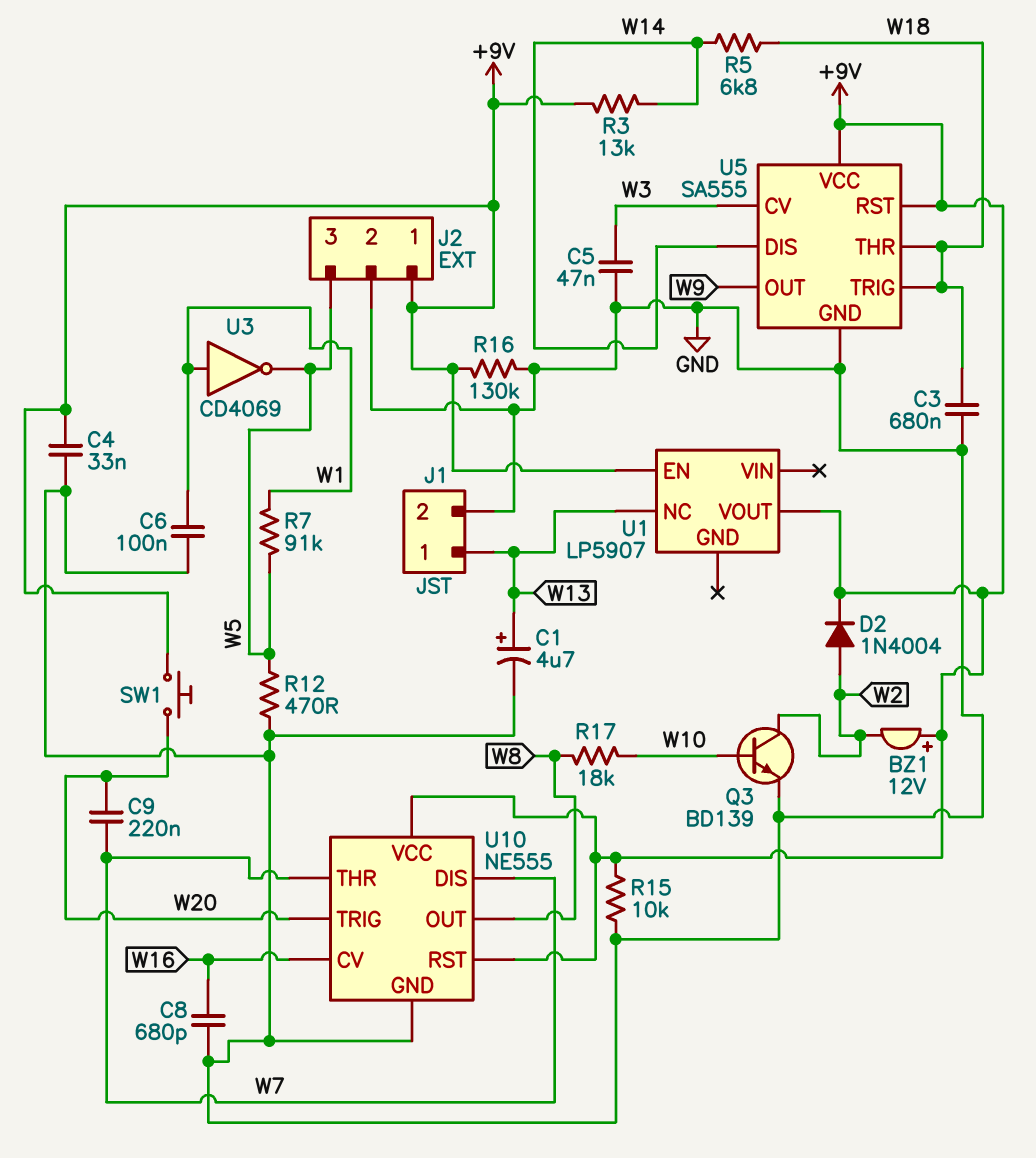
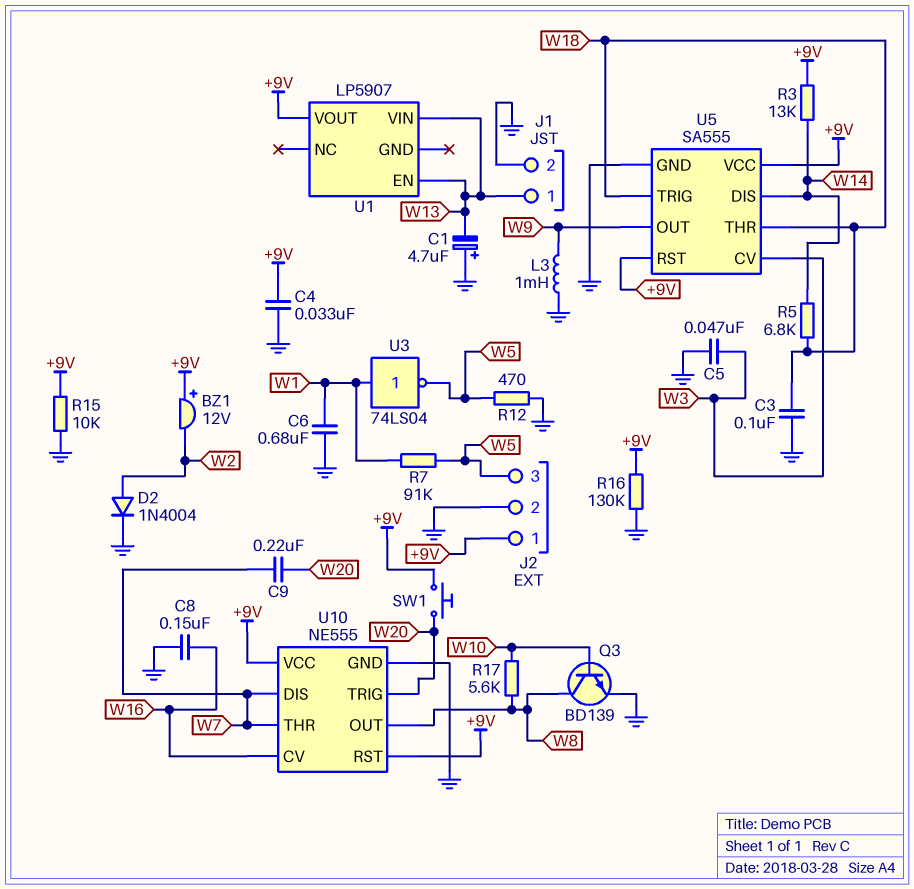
C1: 4.7uF (plus W13, minus GND) -> 4.7uF (plus GND, minus W13)
C3: 680nF (GND, W18) -> 100nF (GND, W18)
C6: 100nF (GND, W1) -> 680nF (GND, W1)
C8: 680pF (GND, W16) -> 150nF (GND, W16)
D2: diode 1N4004 (A W2, K +9V) -> diode 1N4004 (A W2, K GND)
L3: none -> 1mH (GND, W9)
Q3: NPN BD139 (B W10, C W2, E GND) -> NPN BD139 (B W10, C W8, E GND)
R17: 18k (W8, W10) -> 5.6k (W8, W10)
U1 pin EN: +9V -> W13
U1 pin NC: W13 -> none
U1 pin VIN: none -> W13
U3: NOT CD4069 (in W1, out W5) -> NOT 74LS04 (in W1, out W5)

